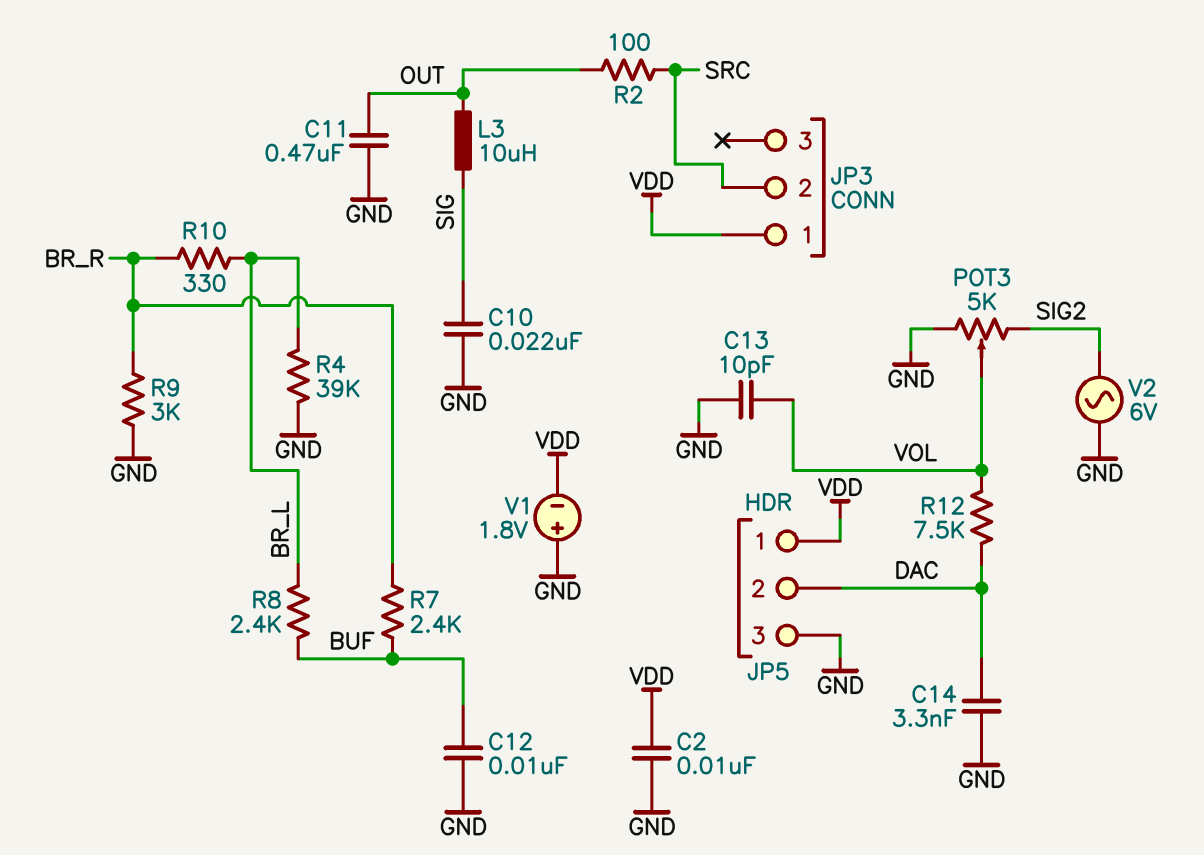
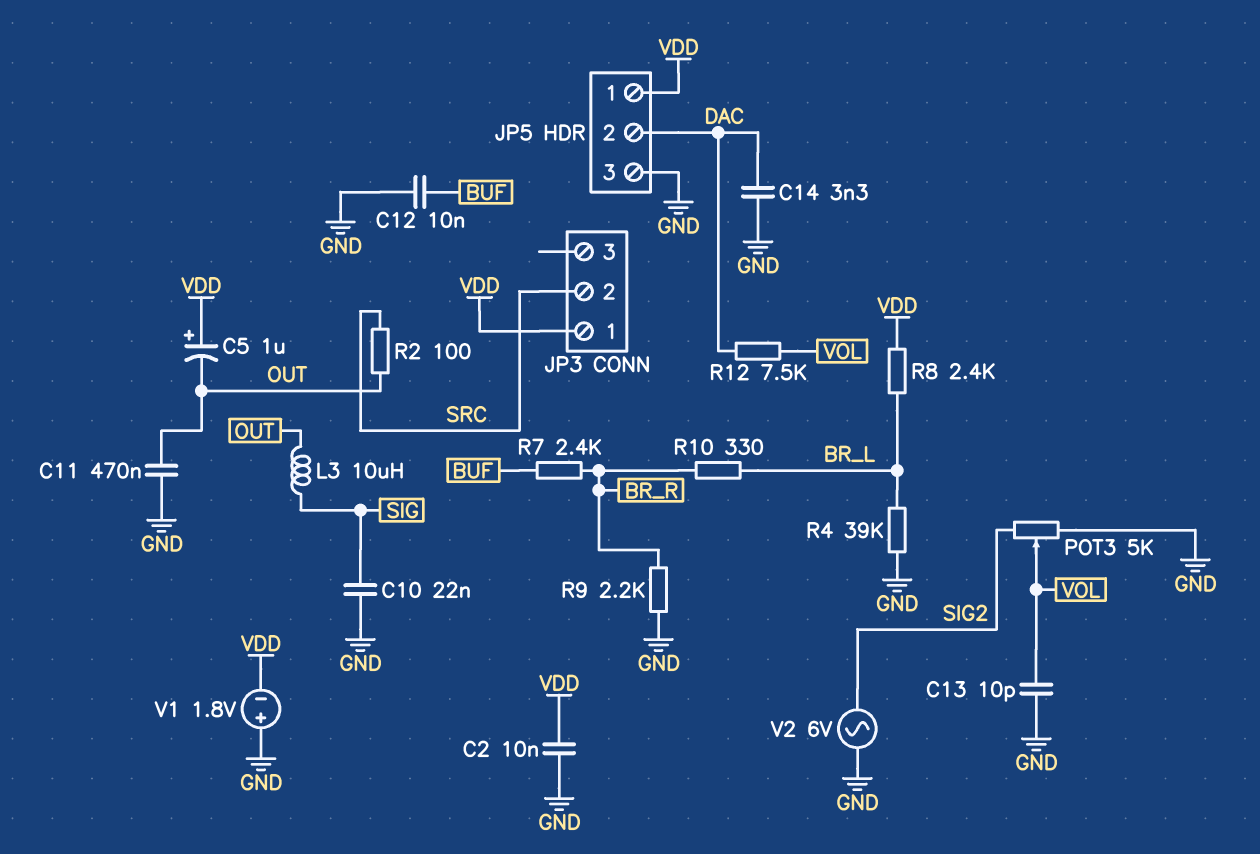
C5: none -> 1uF (plus VDD, minus OUT)
R8: 2.4k (BR_L, BUF) -> 2.4k (BR_L, VDD)
R9: 3k (BR_R, GND) -> 2.2k (BR_R, GND)

